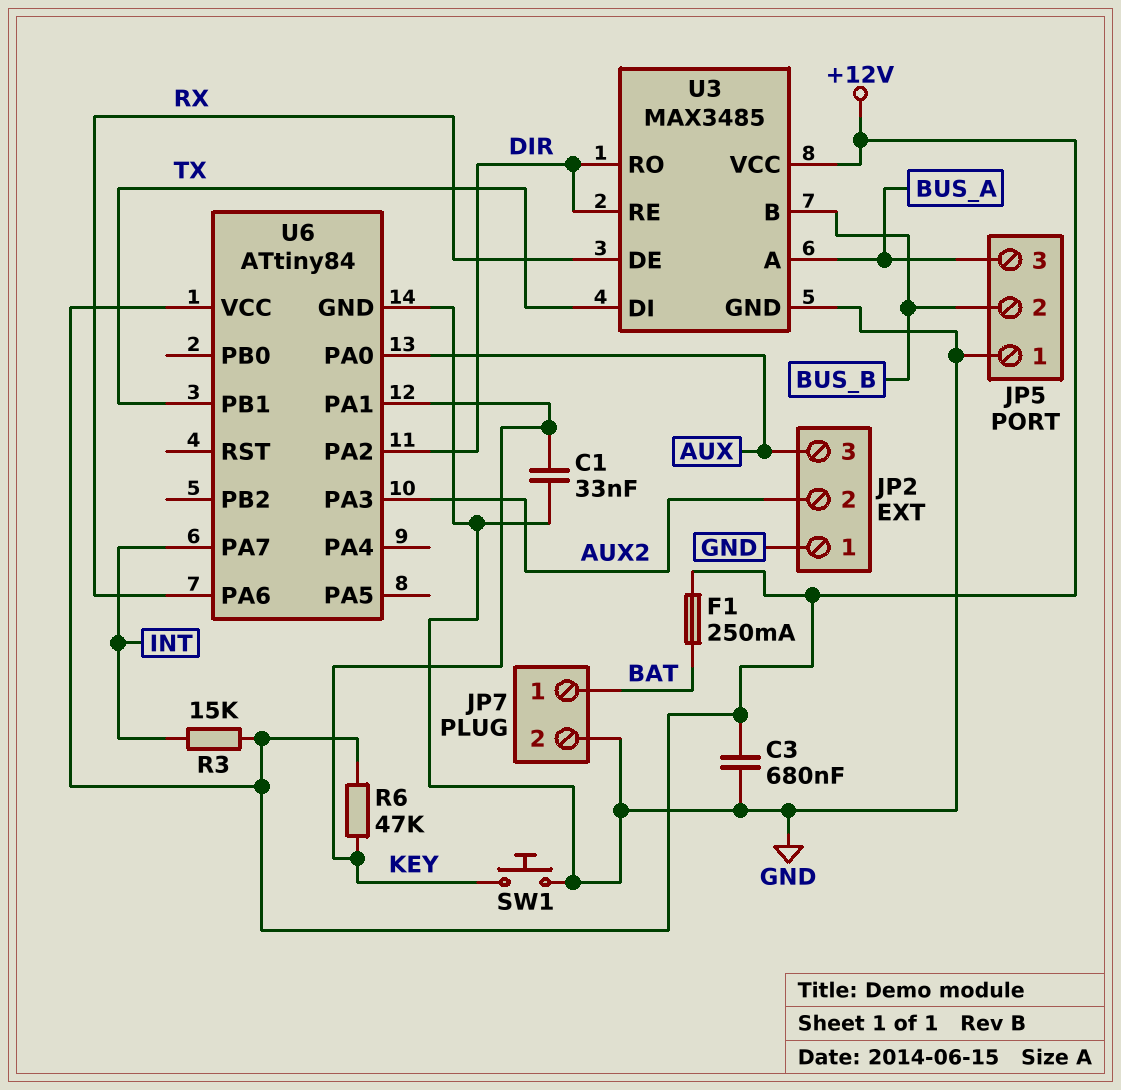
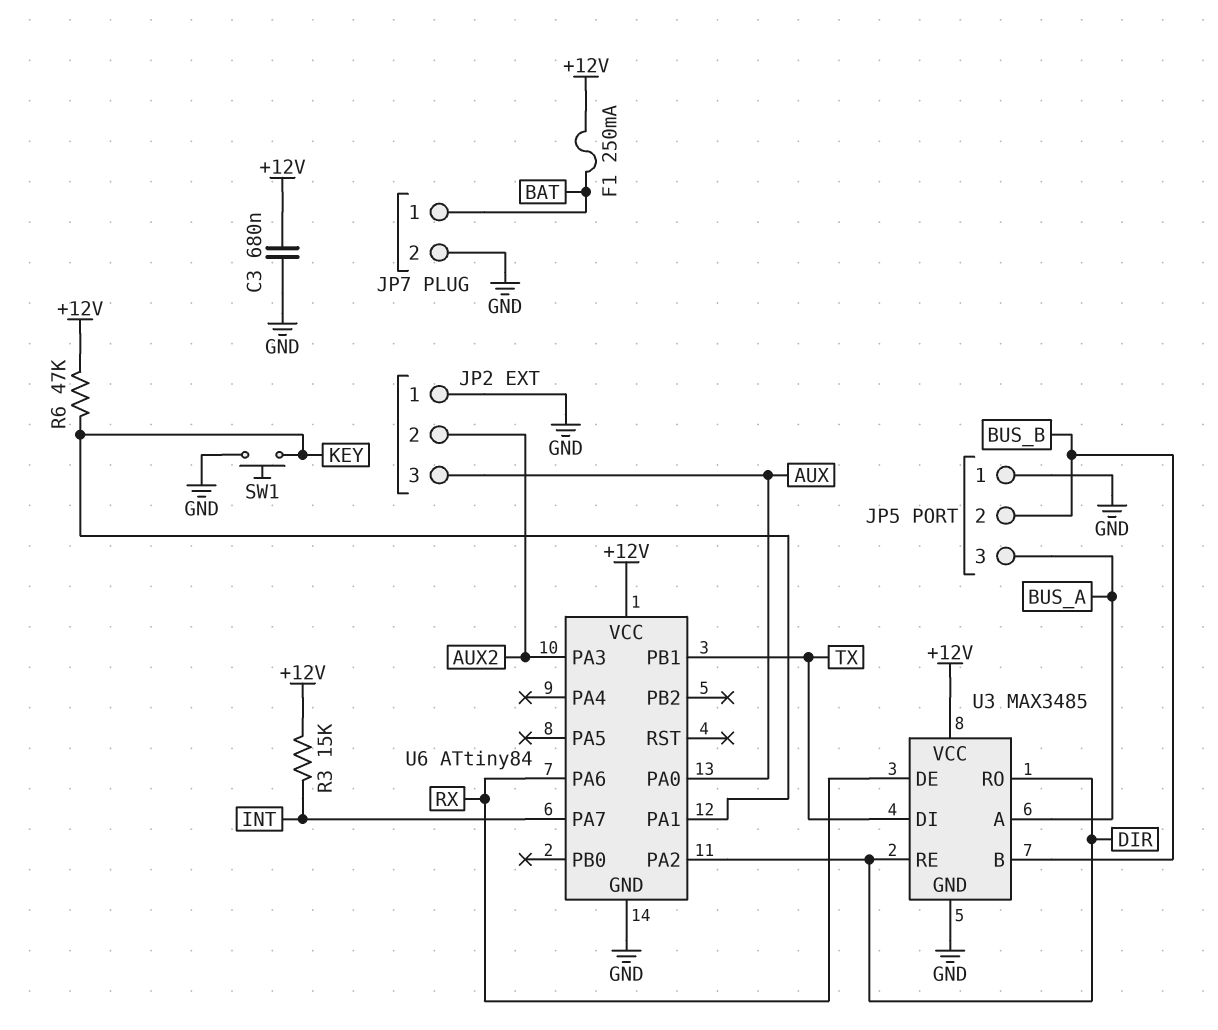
C1: 33nF (GND, KEY) -> none

